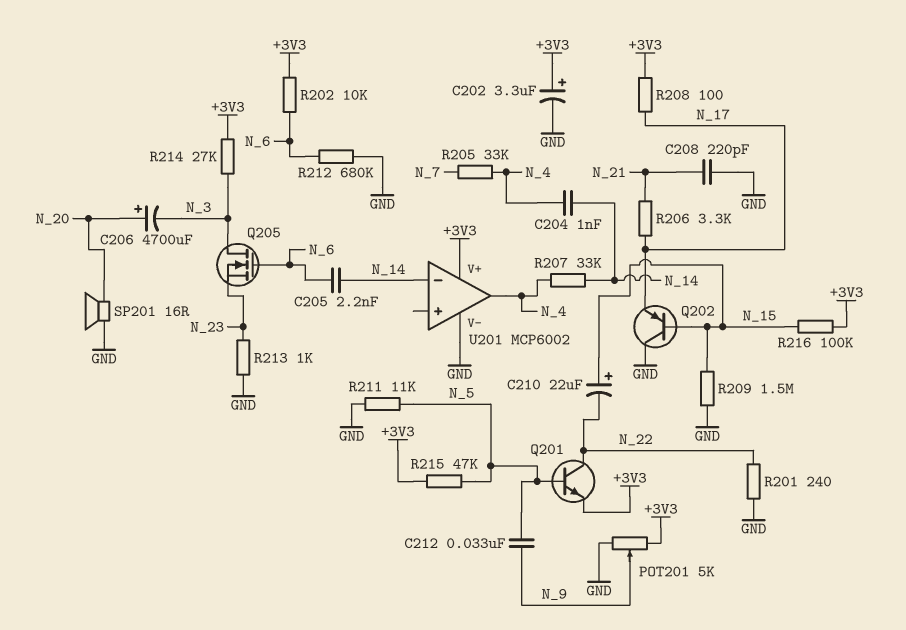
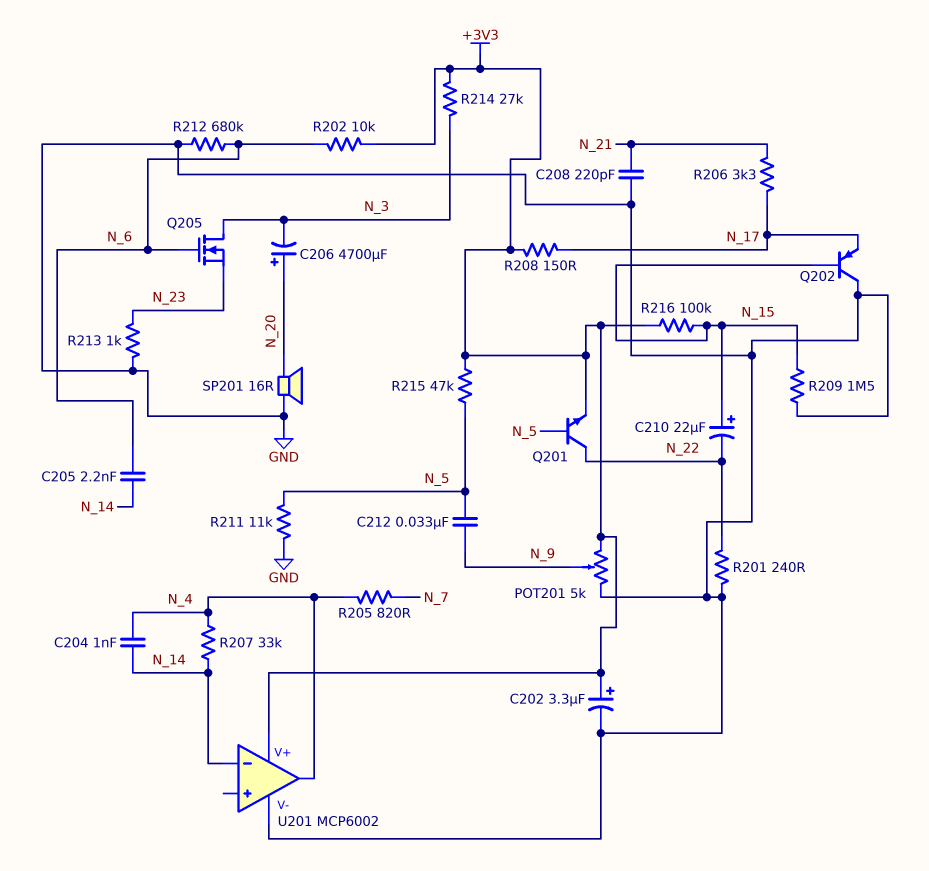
R205: 33k (N_4, N_7) -> 820 (N_4, N_7)
R208: 100 (+3V3, N_17) -> 150 (+3V3, N_17)

